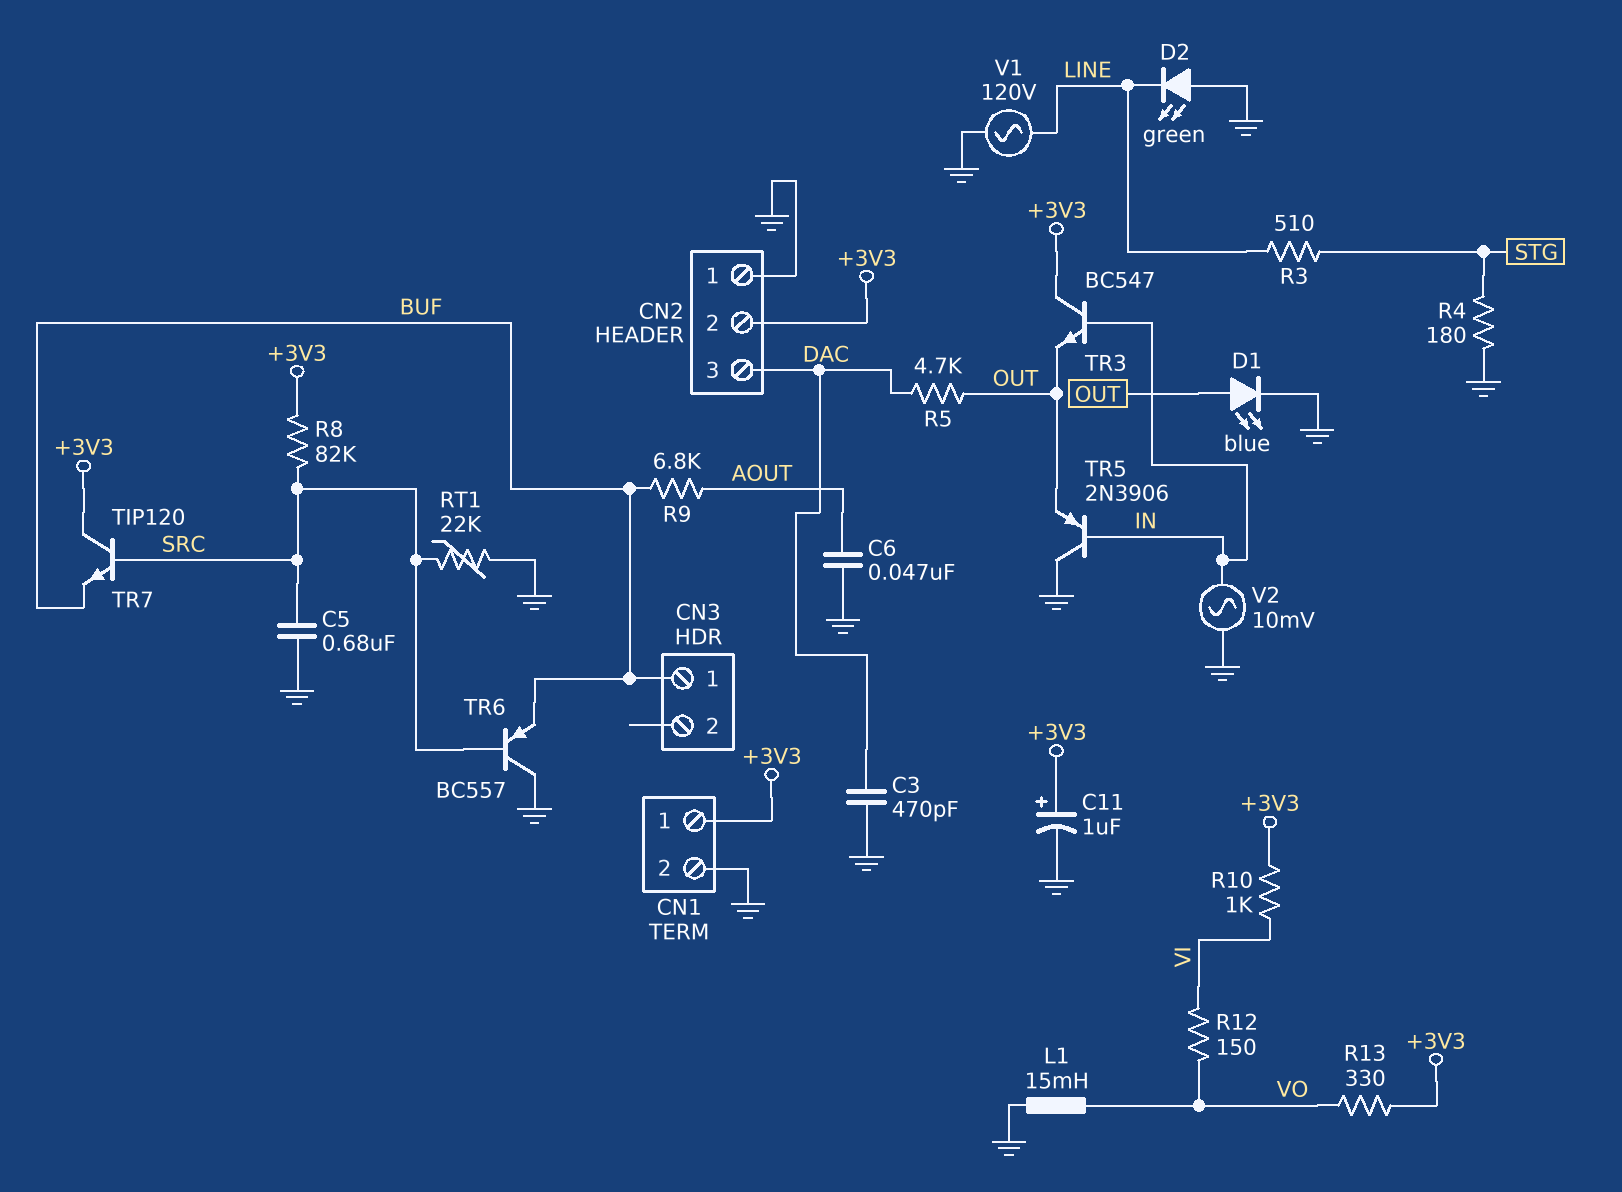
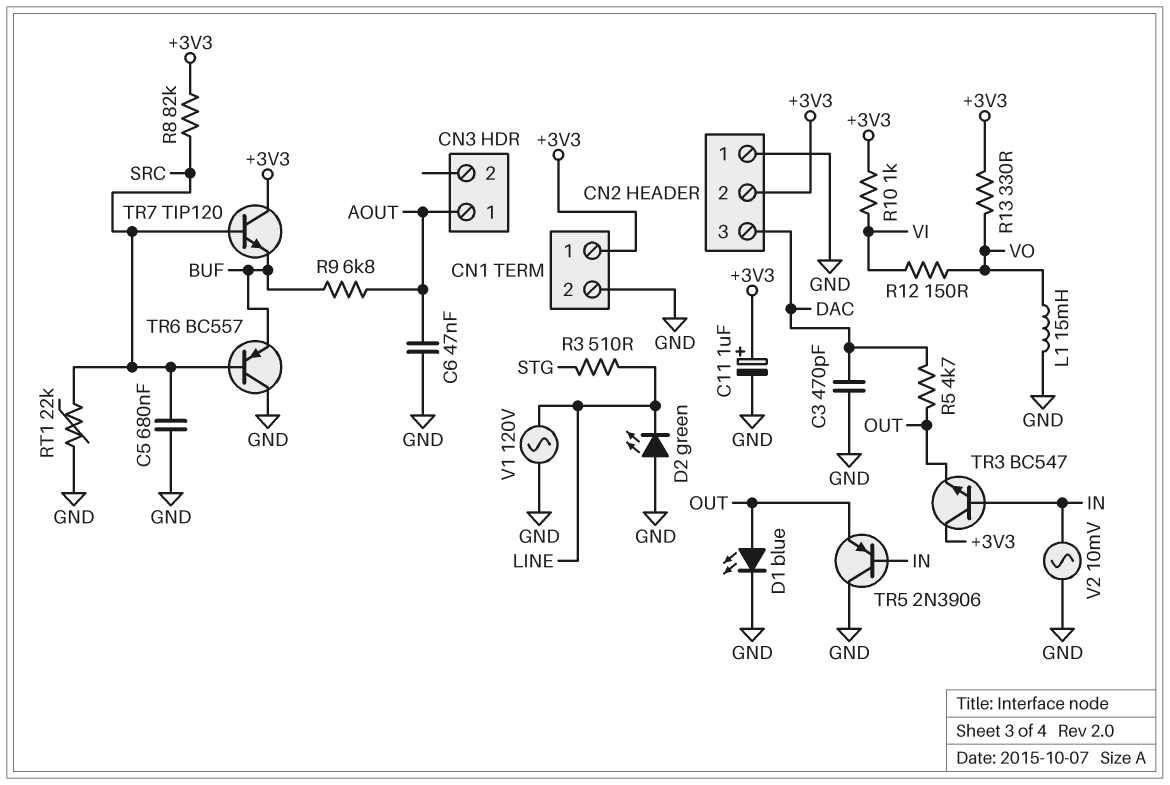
CN3 pin 1: BUF -> AOUT
R4: 180 (GND, STG) -> none

